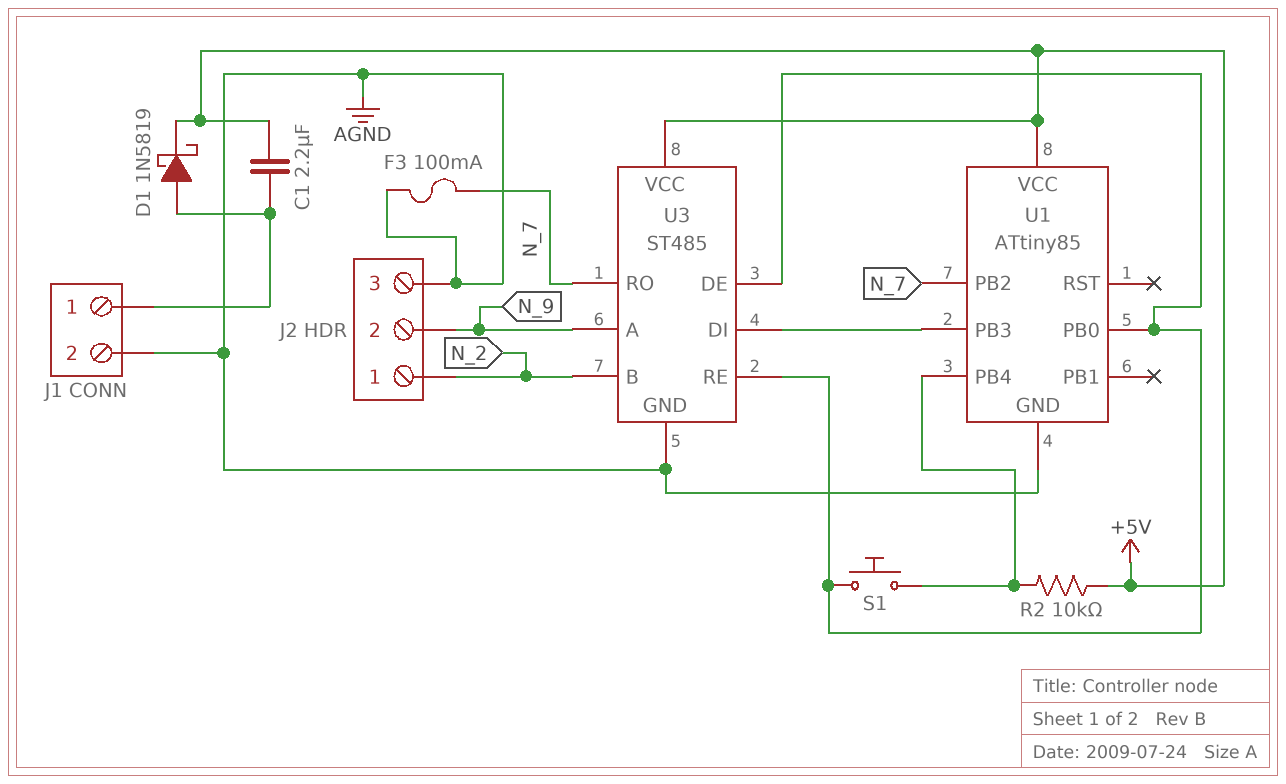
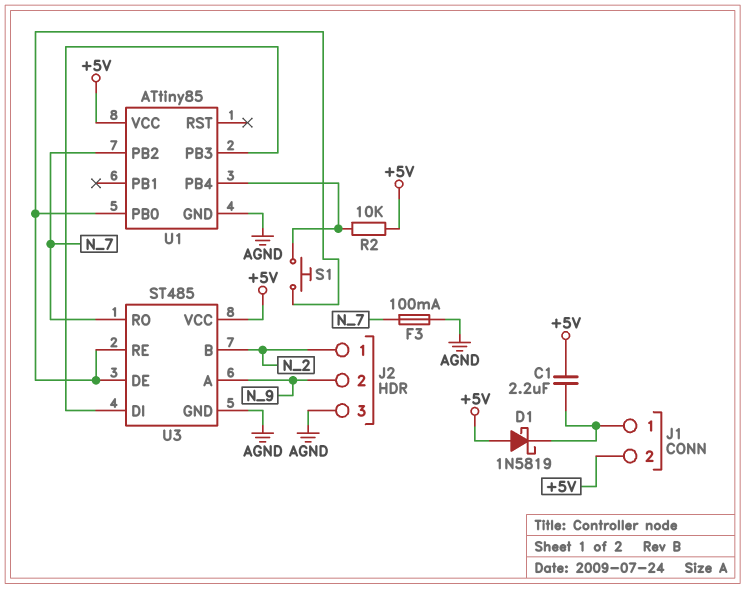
D1: schottky 1N5819 (A J1/1, K +5V) -> schottky 1N5819 (A +5V, K J1/1)
J1 pin 2: AGND -> +5V

